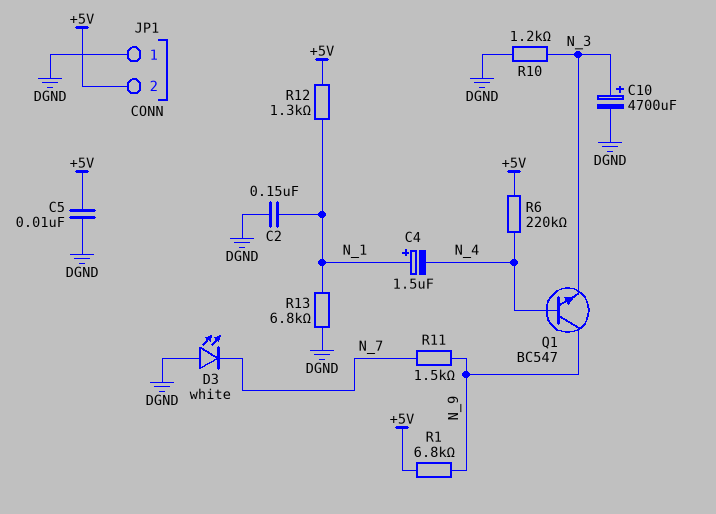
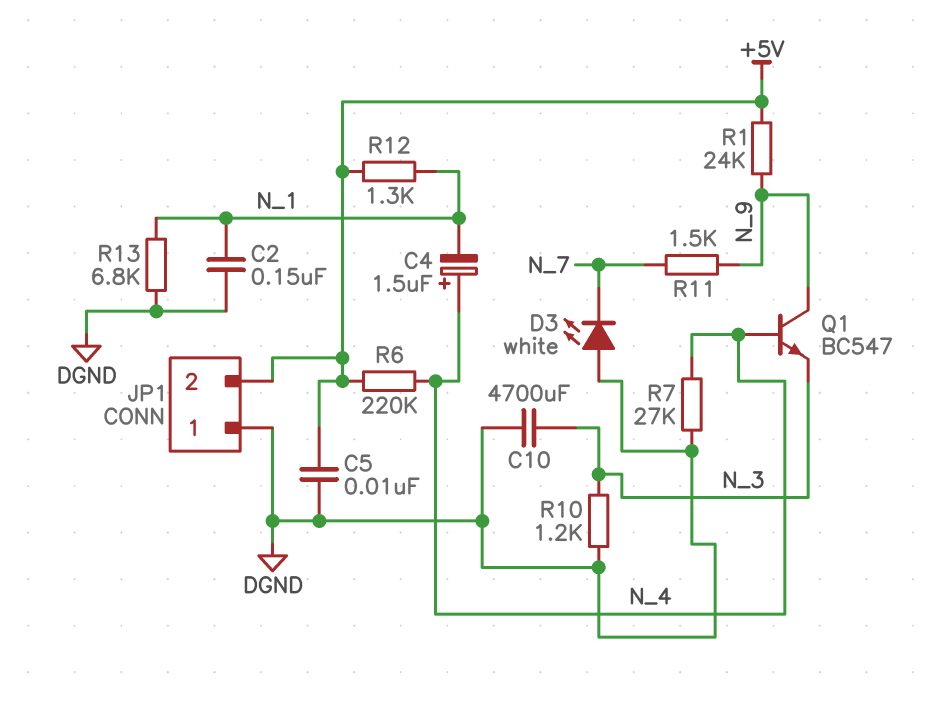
C4: 1.5uF (plus N_1, minus N_4) -> 1.5uF (plus N_4, minus N_1)
C10: 4700uF (plus N_3, minus DGND) -> 4700uF (DGND, N_3)
R1: 6.8k (+5V, N_9) -> 24k (+5V, N_9)
R7: none -> 27k (DGND, N_4)

